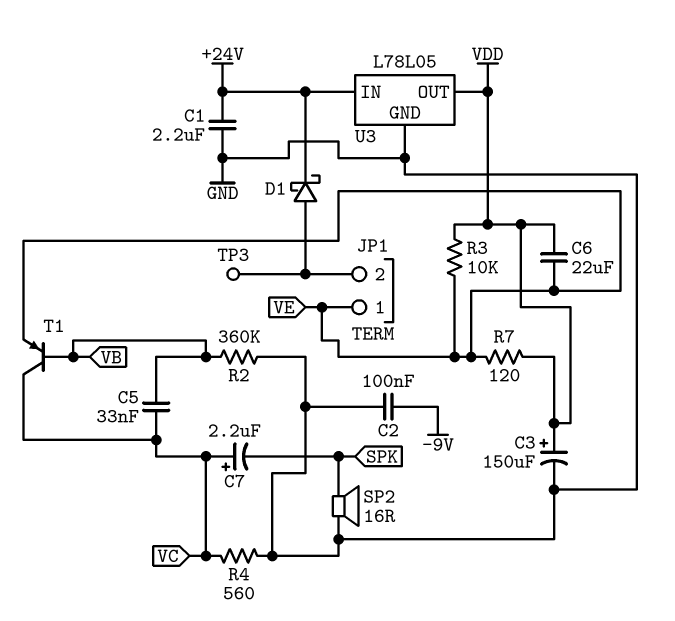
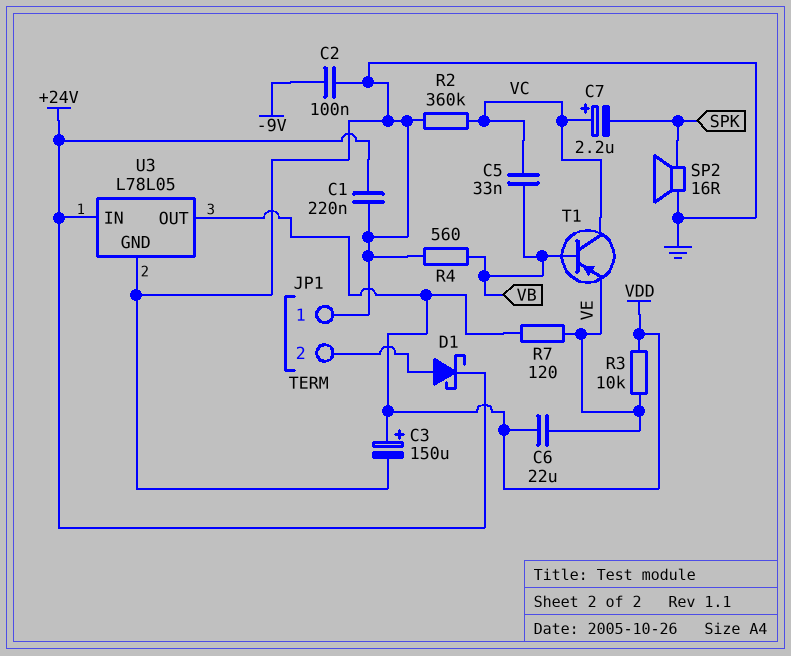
C1: 2.2uF (+24V, GND) -> 220nF (+24V, GND)
JP1 pin 1: VE -> GND
R2: 360k (GND, VB) -> 360k (GND, VC)
R4: 560 (GND, VC) -> 560 (GND, VB)
TP3: test point (JP1/2) -> none

